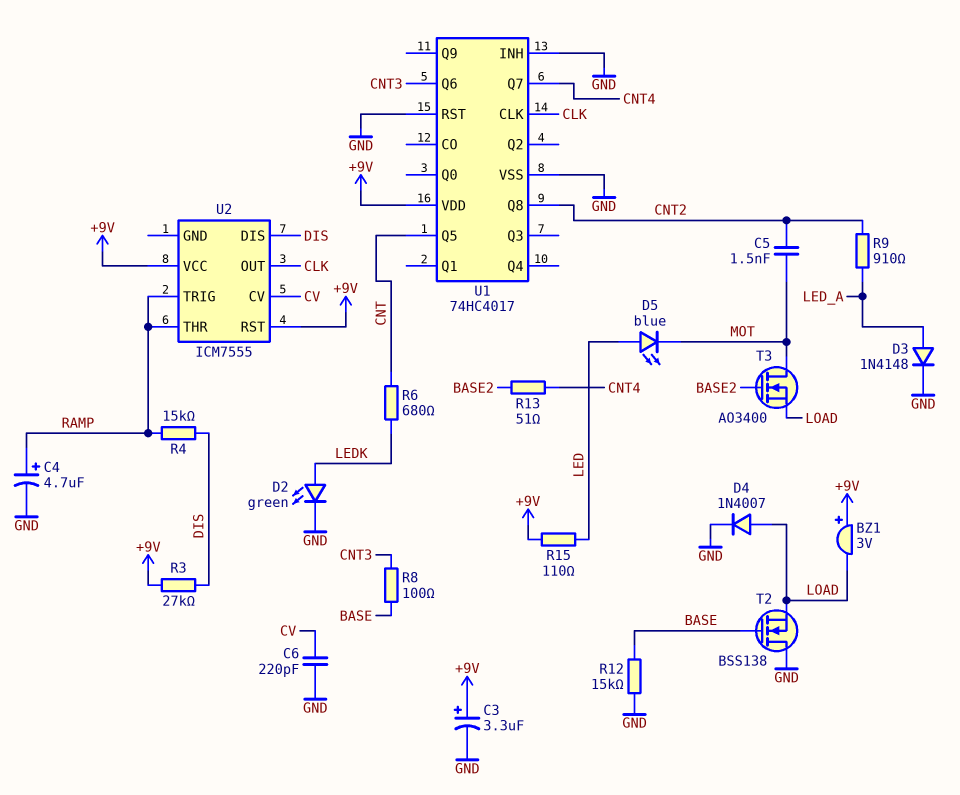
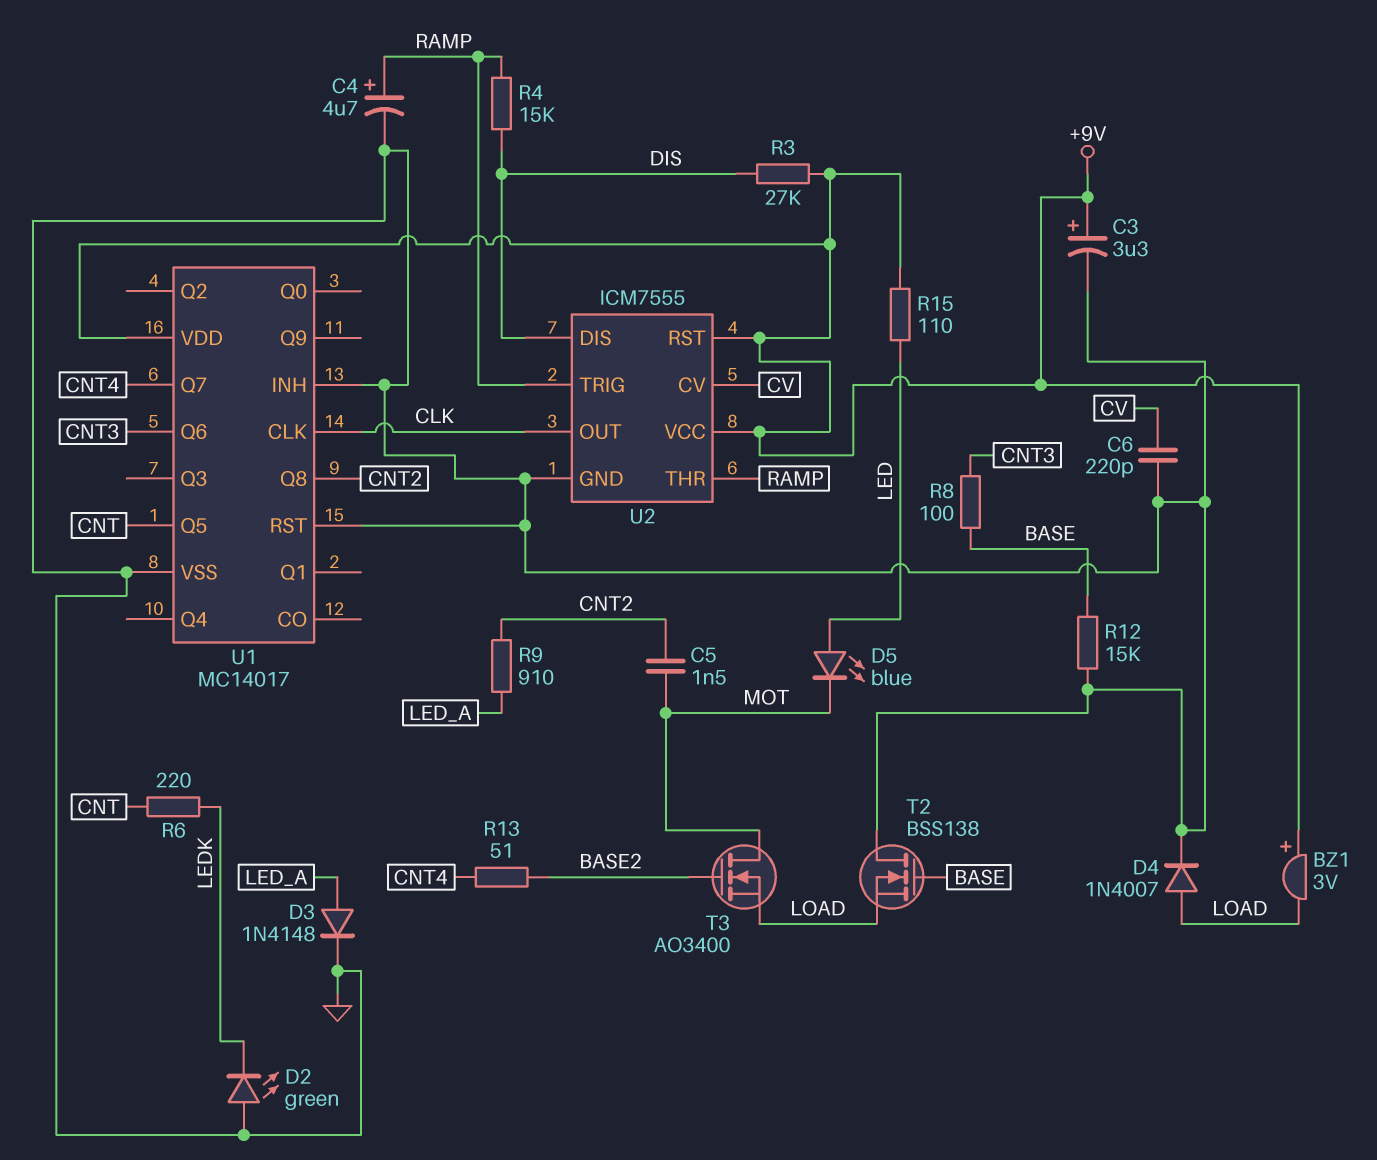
D2: LED green (A LEDK, K GND) -> LED green (A GND, K LEDK)
R6: 680 (CNT, LEDK) -> 220 (CNT, LEDK)
U1: 74HC4017 -> MC14017
U2 pin GND: none -> GND

